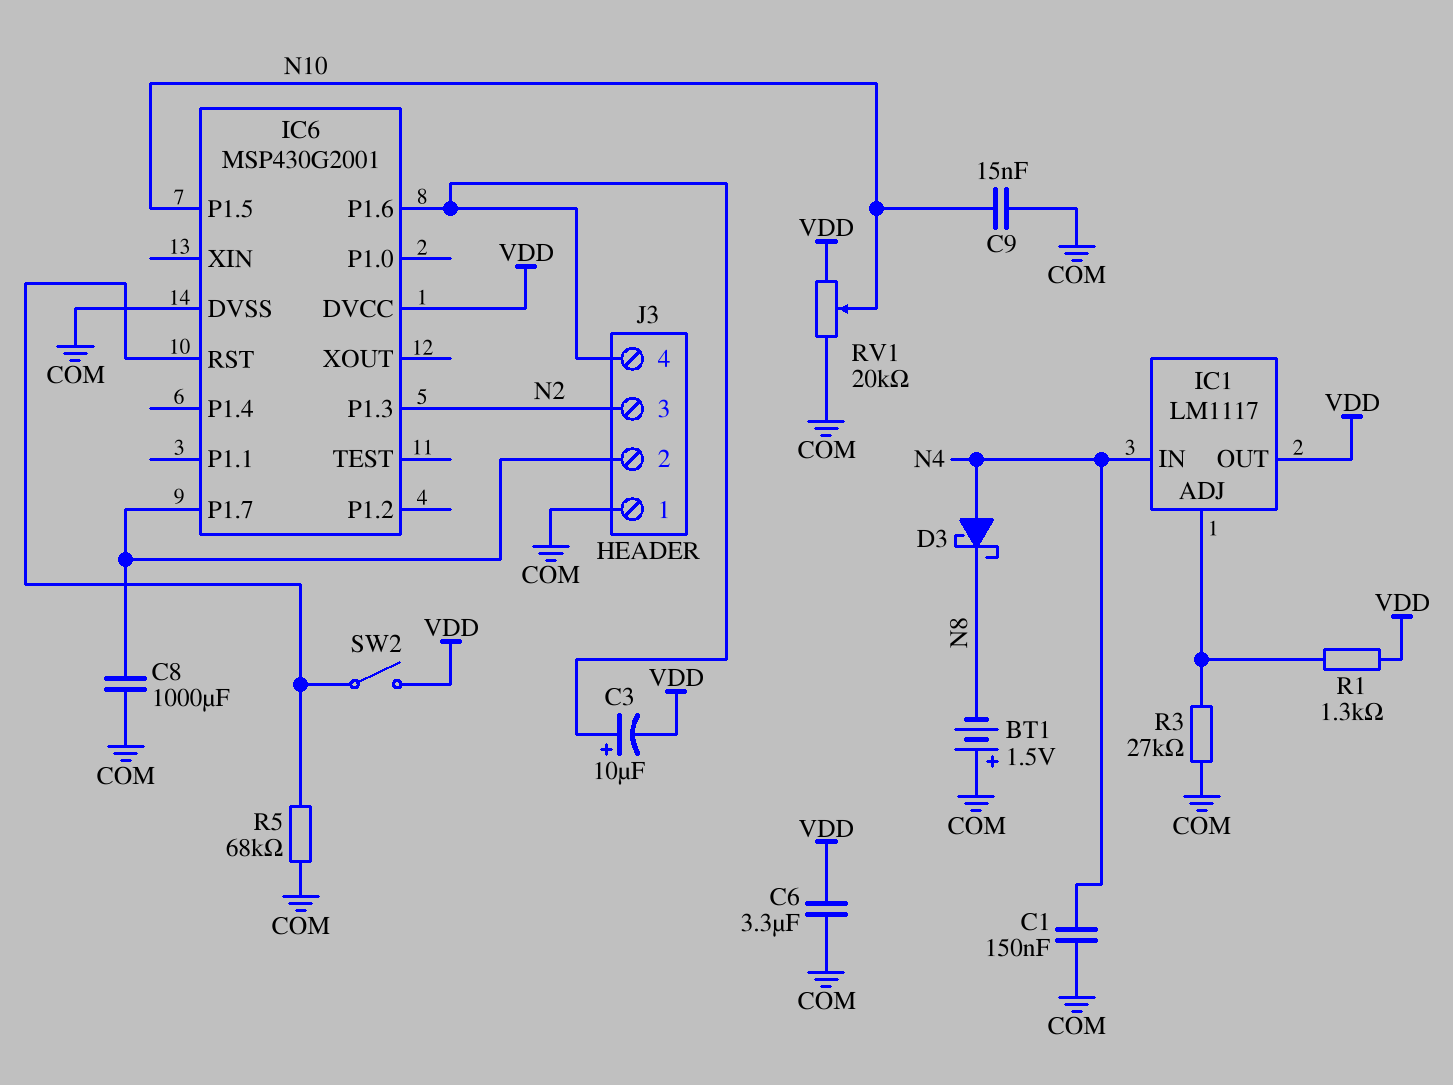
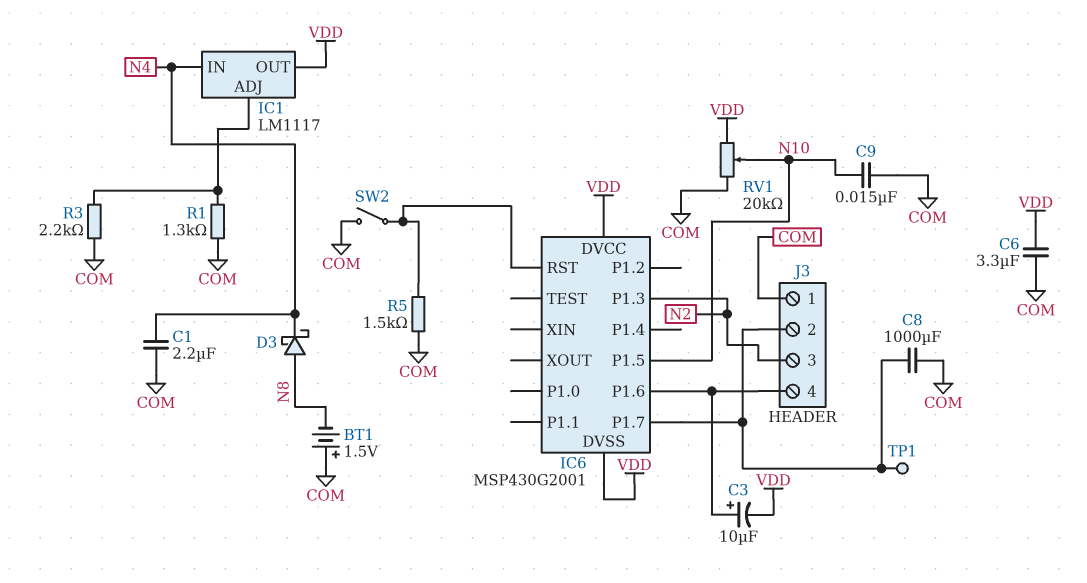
C1: 150nF (COM, N4) -> 2.2uF (COM, N4)
D3: schottky (A N4, K N8) -> schottky (A N8, K N4)
IC6 pin DVSS: COM -> VDD
R1: 1.3k (IC1/ADJ, VDD) -> 1.3k (COM, IC1/ADJ)
R3: 27k (COM, IC1/ADJ) -> 2.2k (COM, IC1/ADJ)
R5: 68k (COM, IC6/RST) -> 1.5k (COM, IC6/RST)
SW2: switch (IC6/RST, VDD) -> switch (COM, IC6/RST)
TP1: none -> test point (IC6/P1.7)

